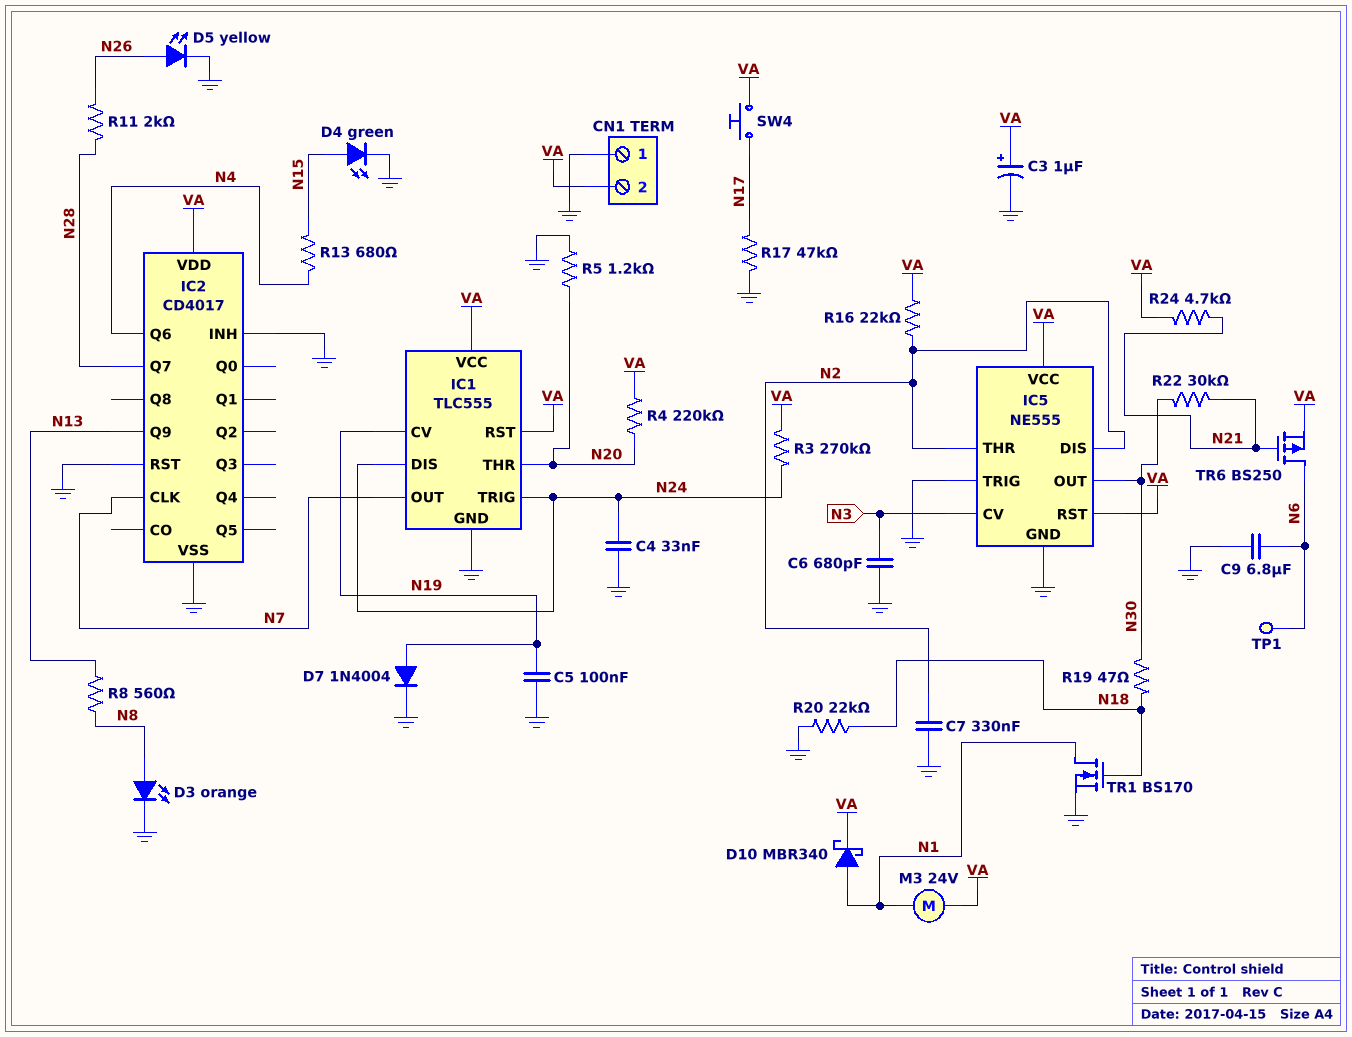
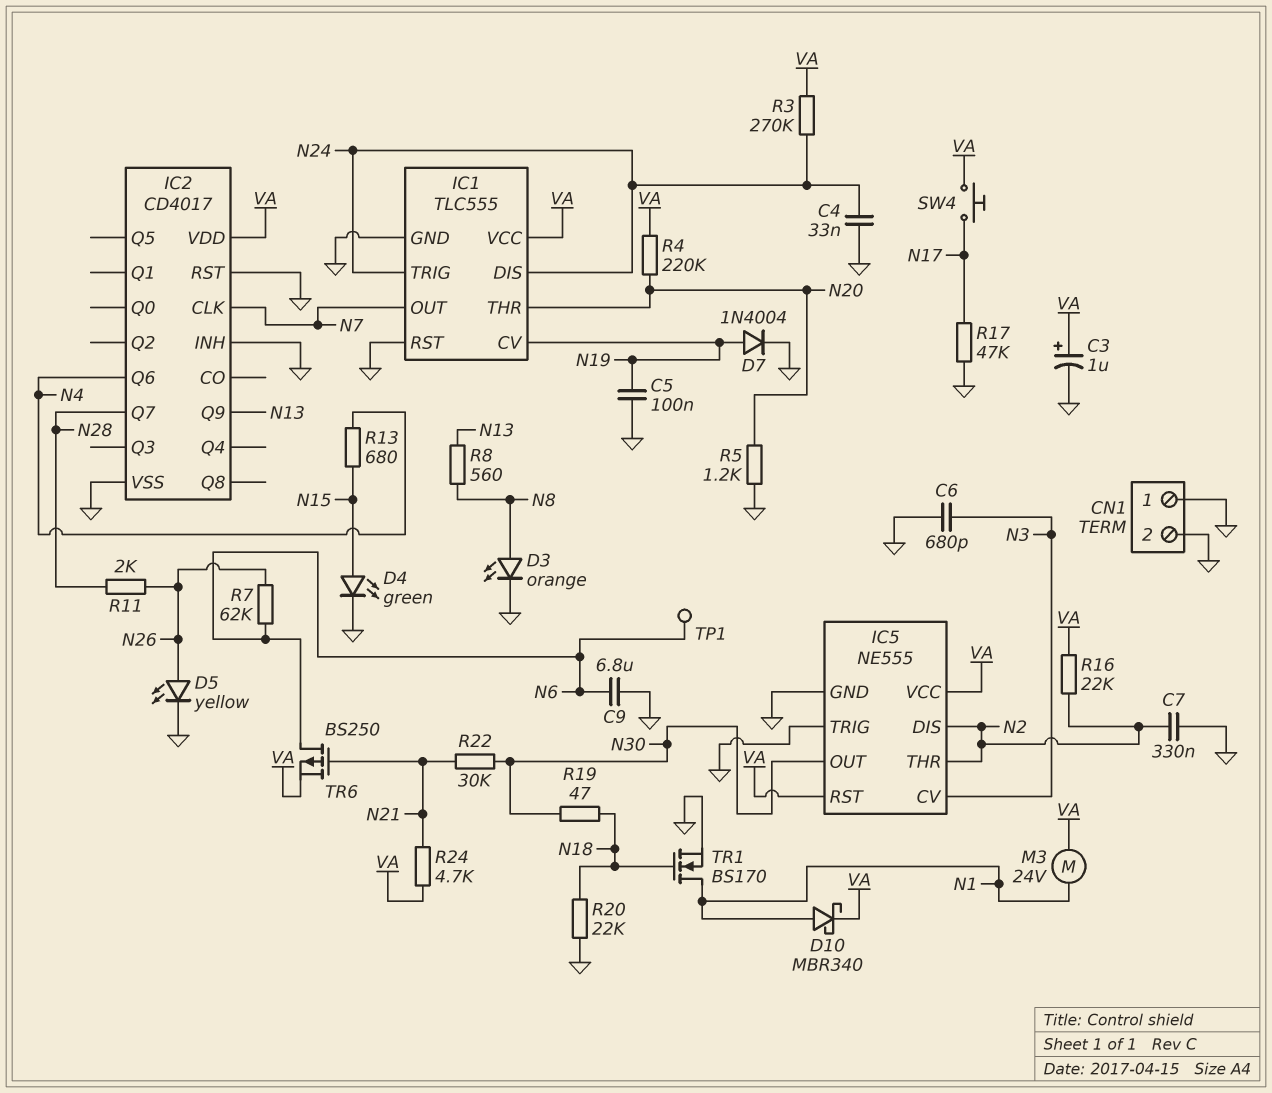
CN1 pin 2: VA -> GND
IC1 pin RST: VA -> GND
R7: none -> 62k (N6, N26)

